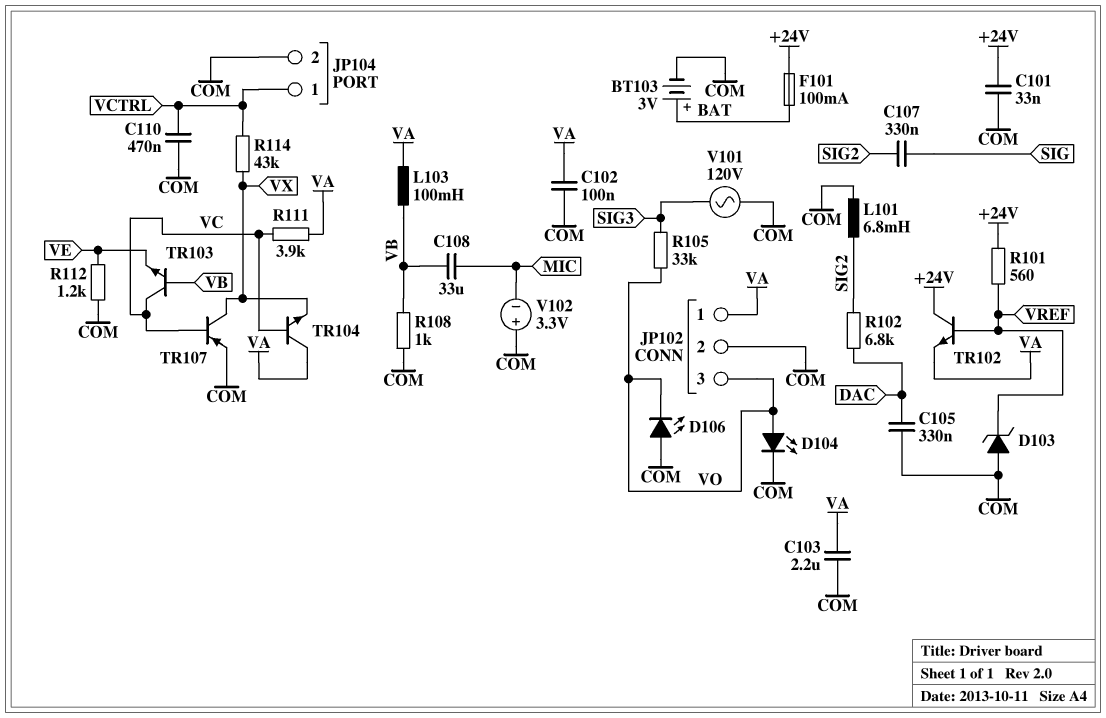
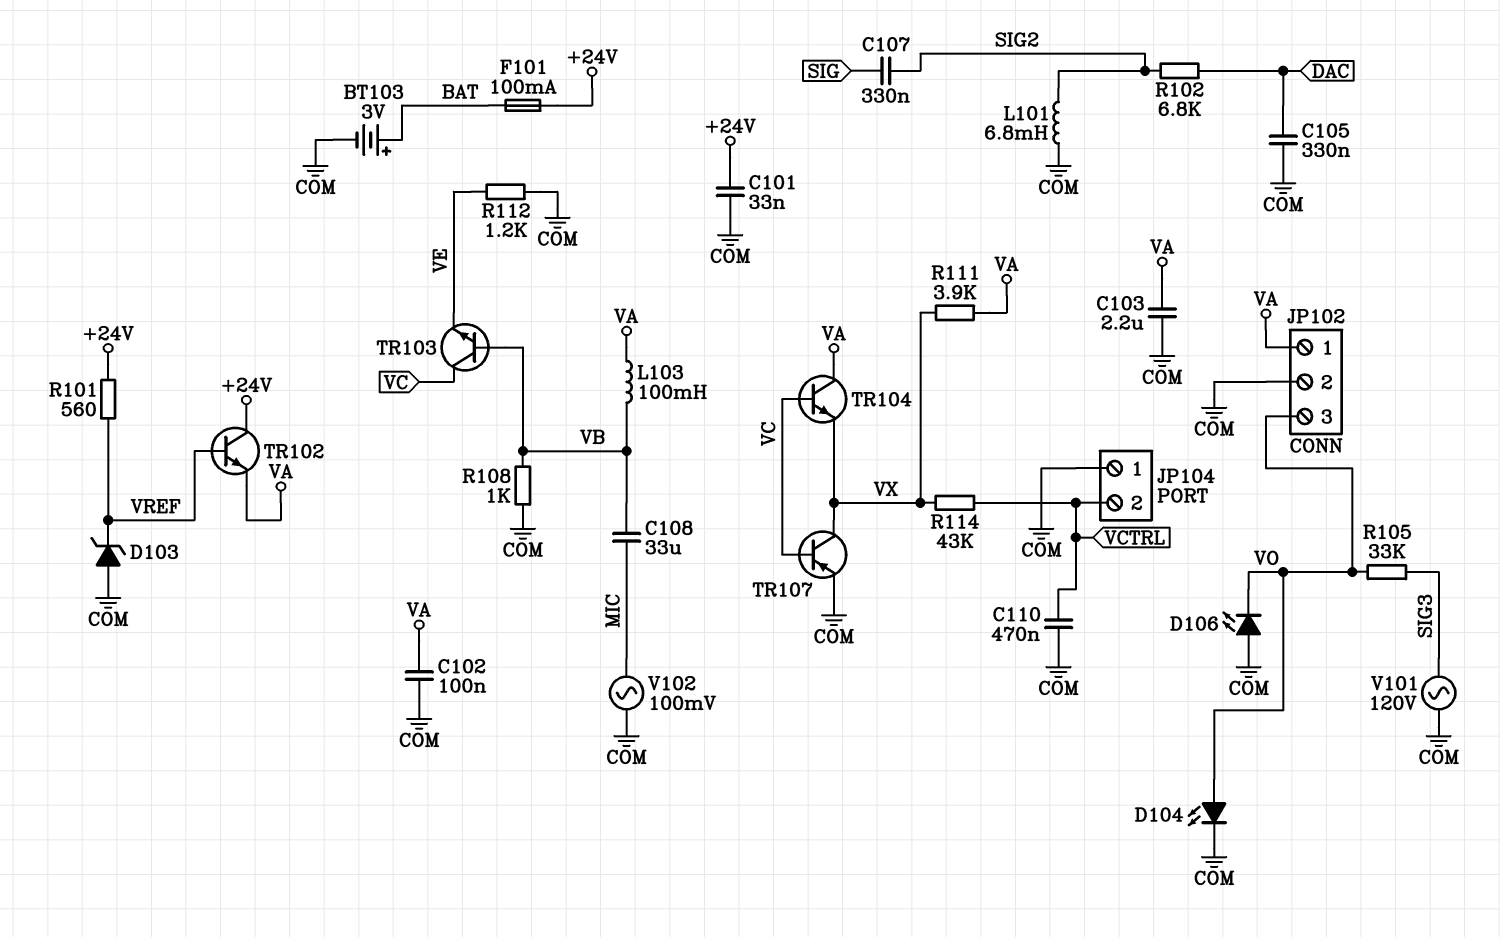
JP104 pin 1: VCTRL -> COM
JP104 pin 2: COM -> VCTRL
R111: 3.9k (VA, VC) -> 3.9k (VA, VX)
V102: 3.3V (plus COM, minus MIC) -> AC 100mV (COM, MIC)

